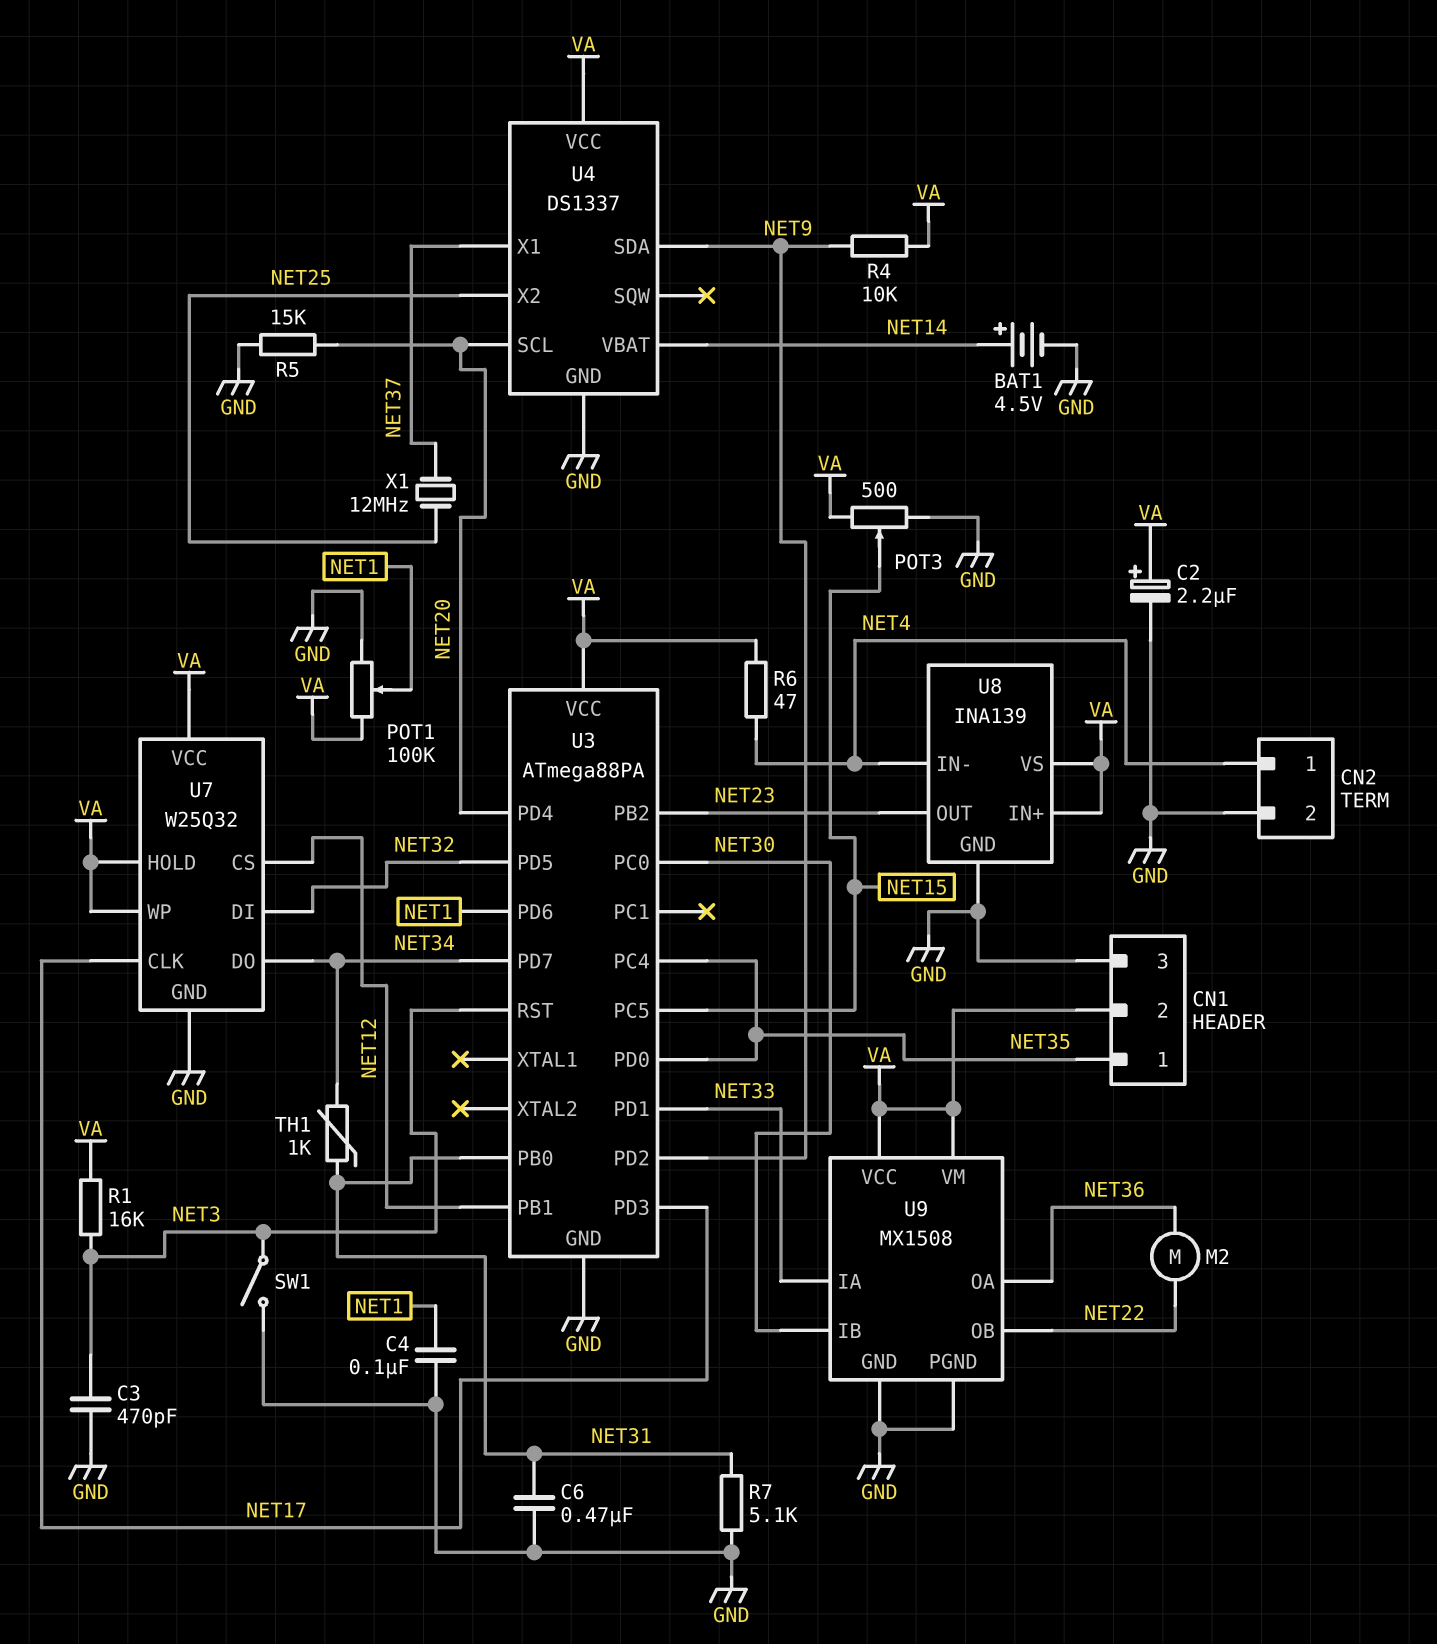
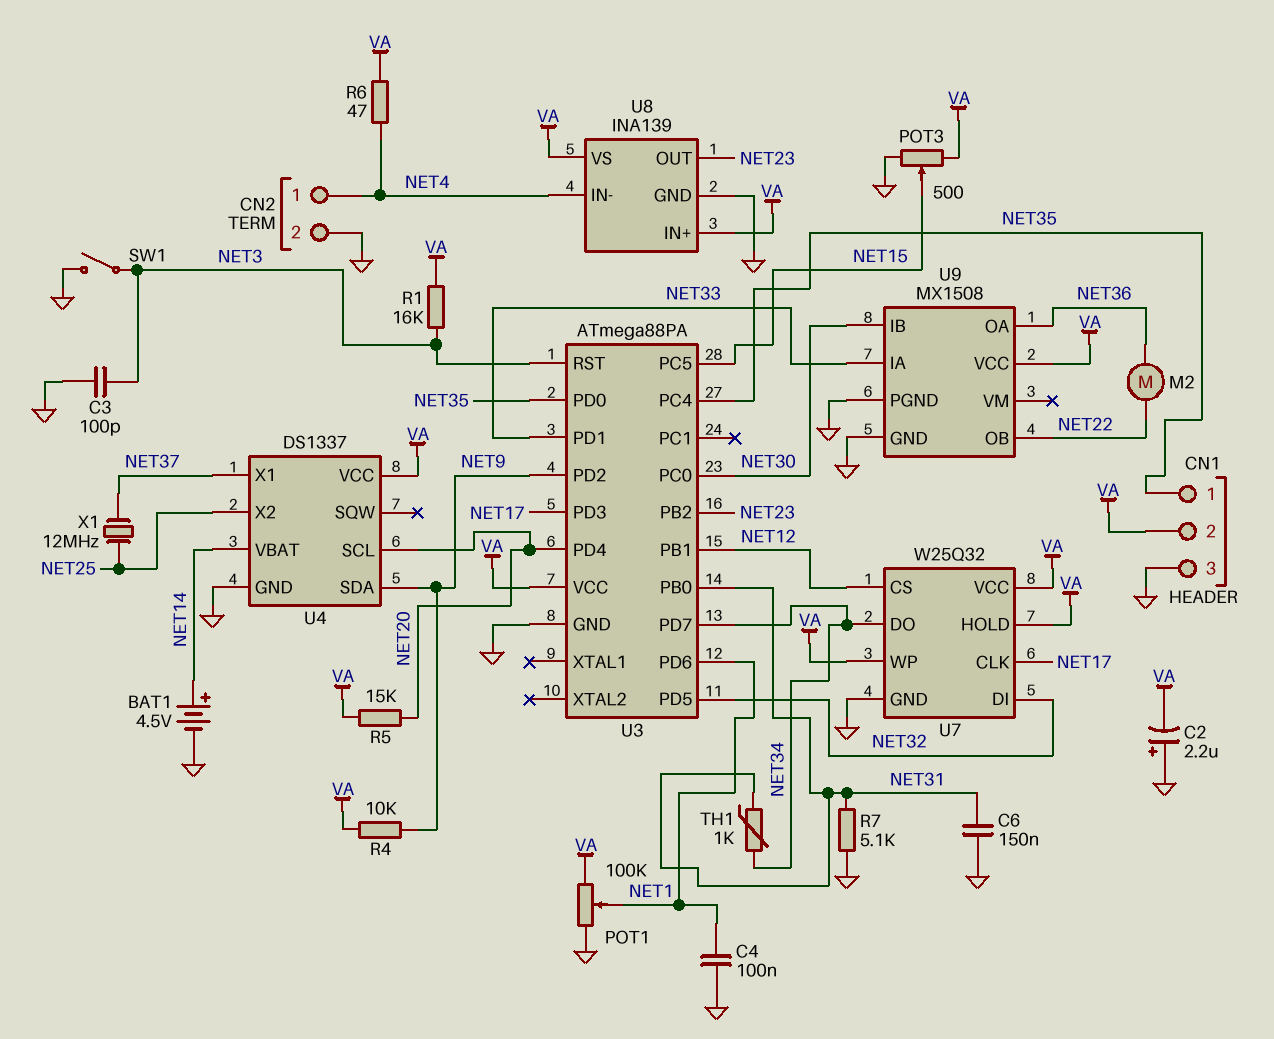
C2: 2.2uF (plus VA, minus GND) -> 2.2uF (plus GND, minus VA)
C3: 470pF (GND, NET3) -> 100pF (GND, NET3)
C6: 470nF (GND, NET31) -> 150nF (GND, NET31)
R5: 15k (GND, NET20) -> 15k (NET20, VA)
U9 pin VM: VA -> none

